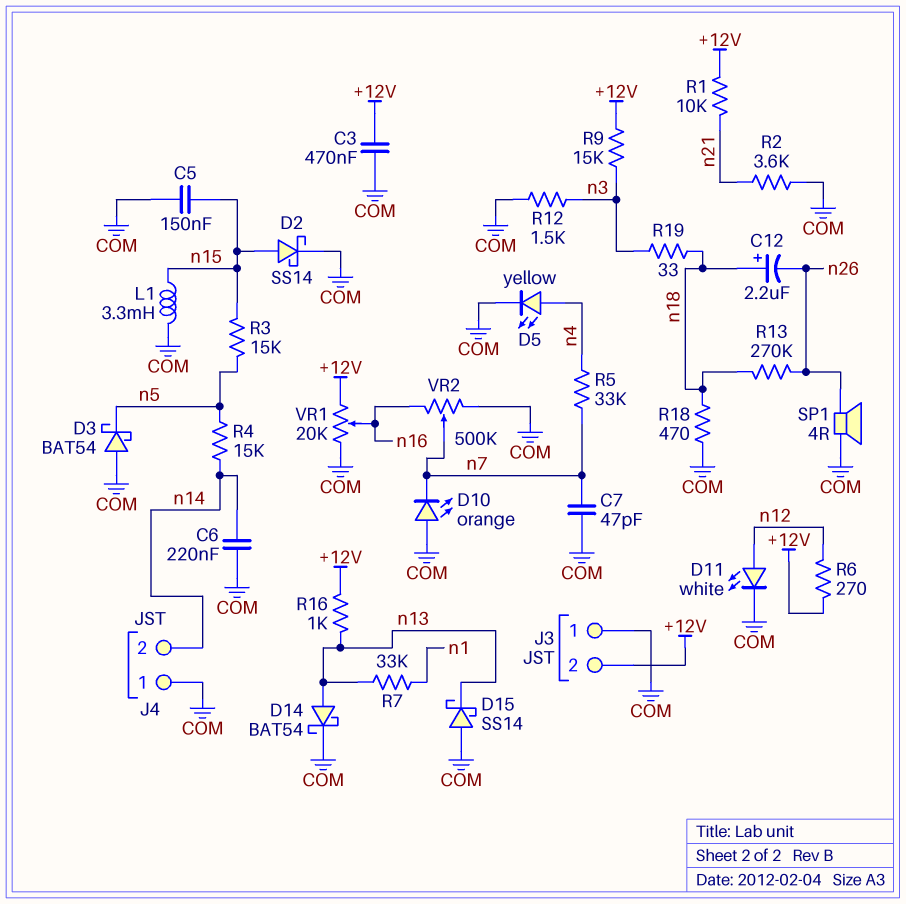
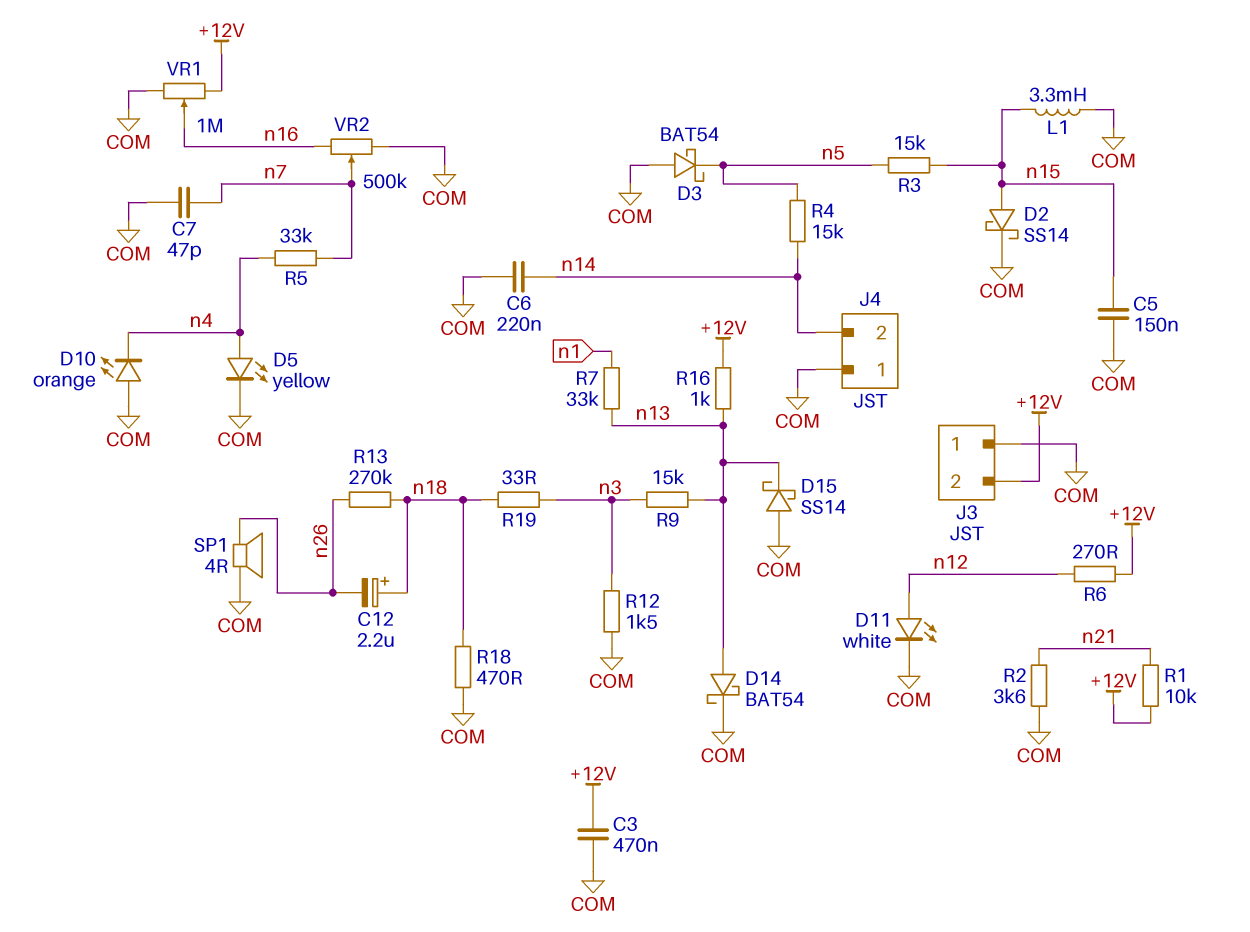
D10: LED orange (A COM, K n7) -> LED orange (A COM, K n4)
R9: 15k (+12V, n3) -> 15k (n3, n13)
VR1: 20k (+12V, COM, wiper n16) -> 1M (+12V, COM, wiper n16)

